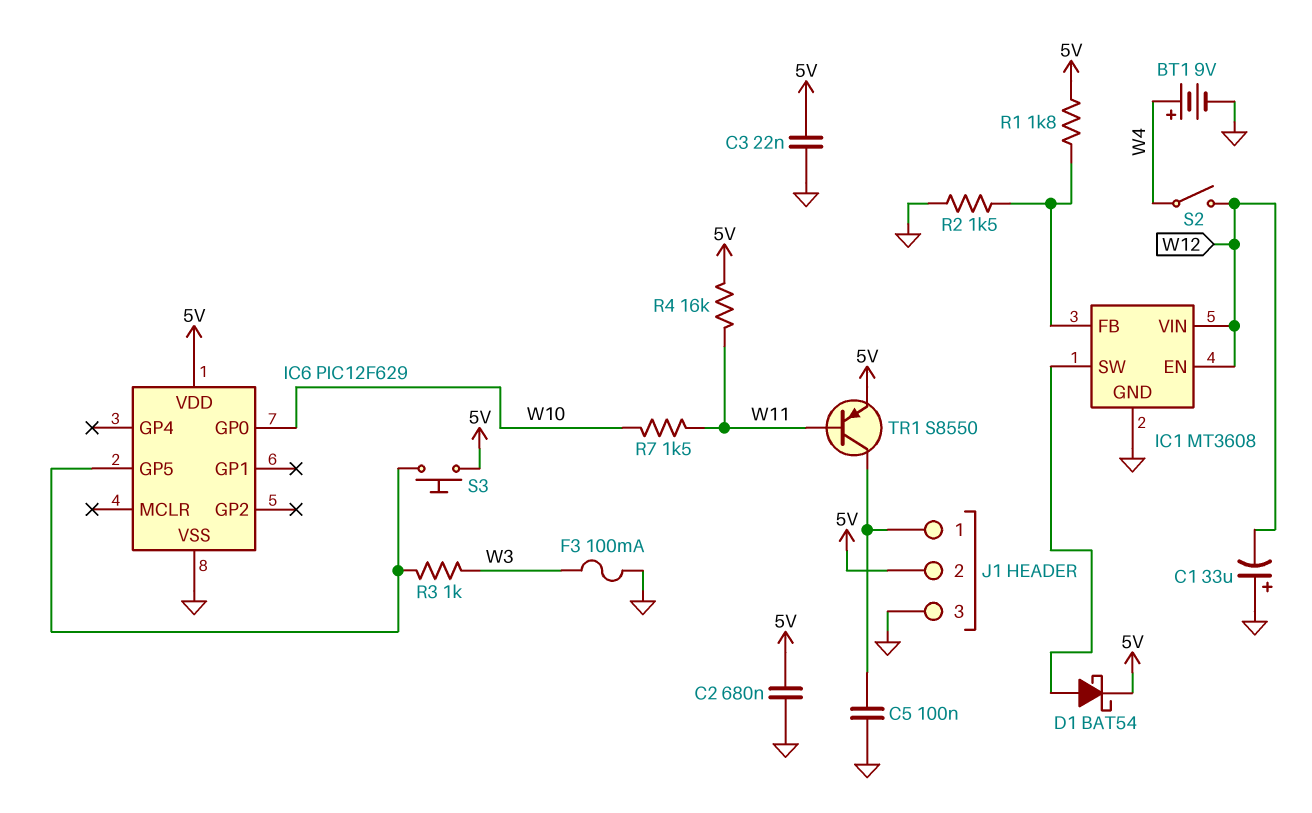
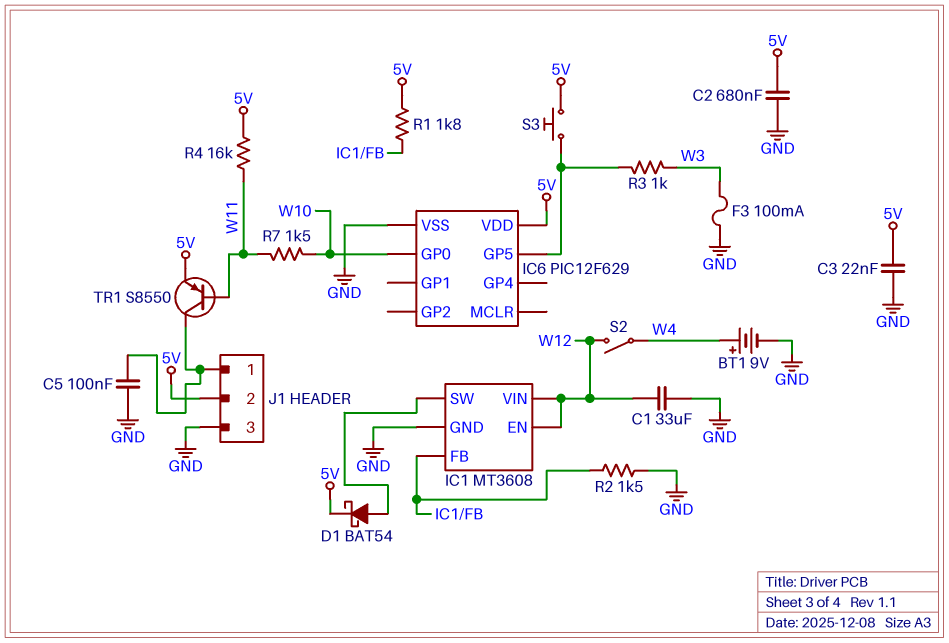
C1: 33uF (plus GND, minus W12) -> 33uF (GND, W12)

